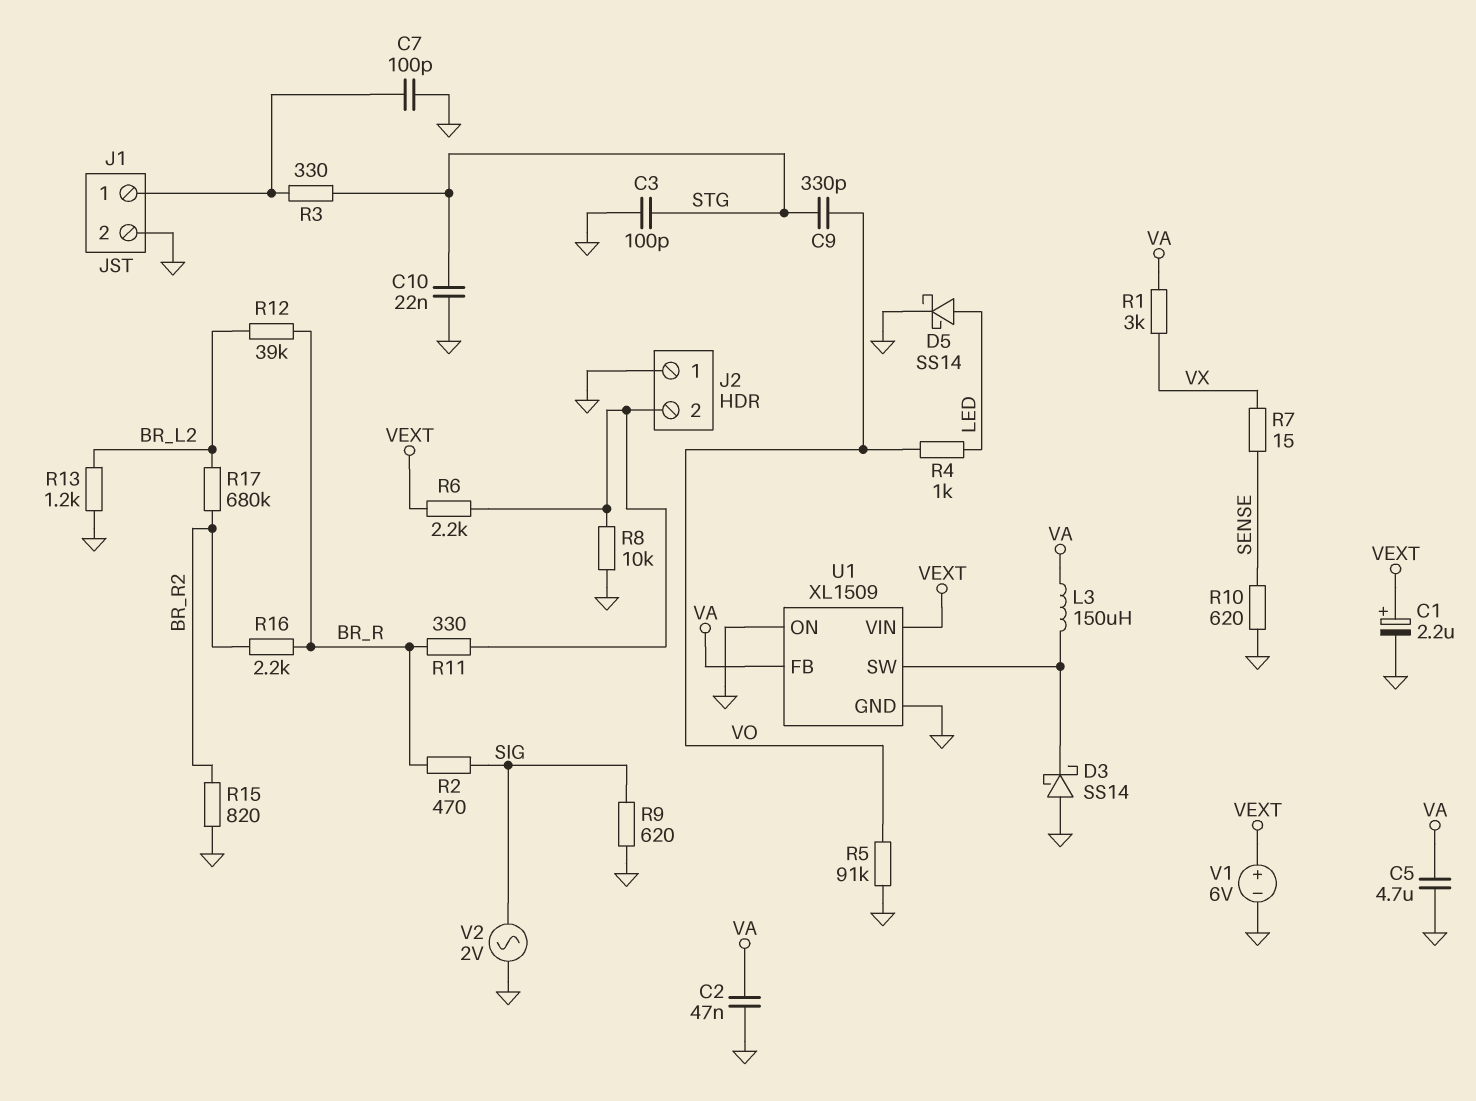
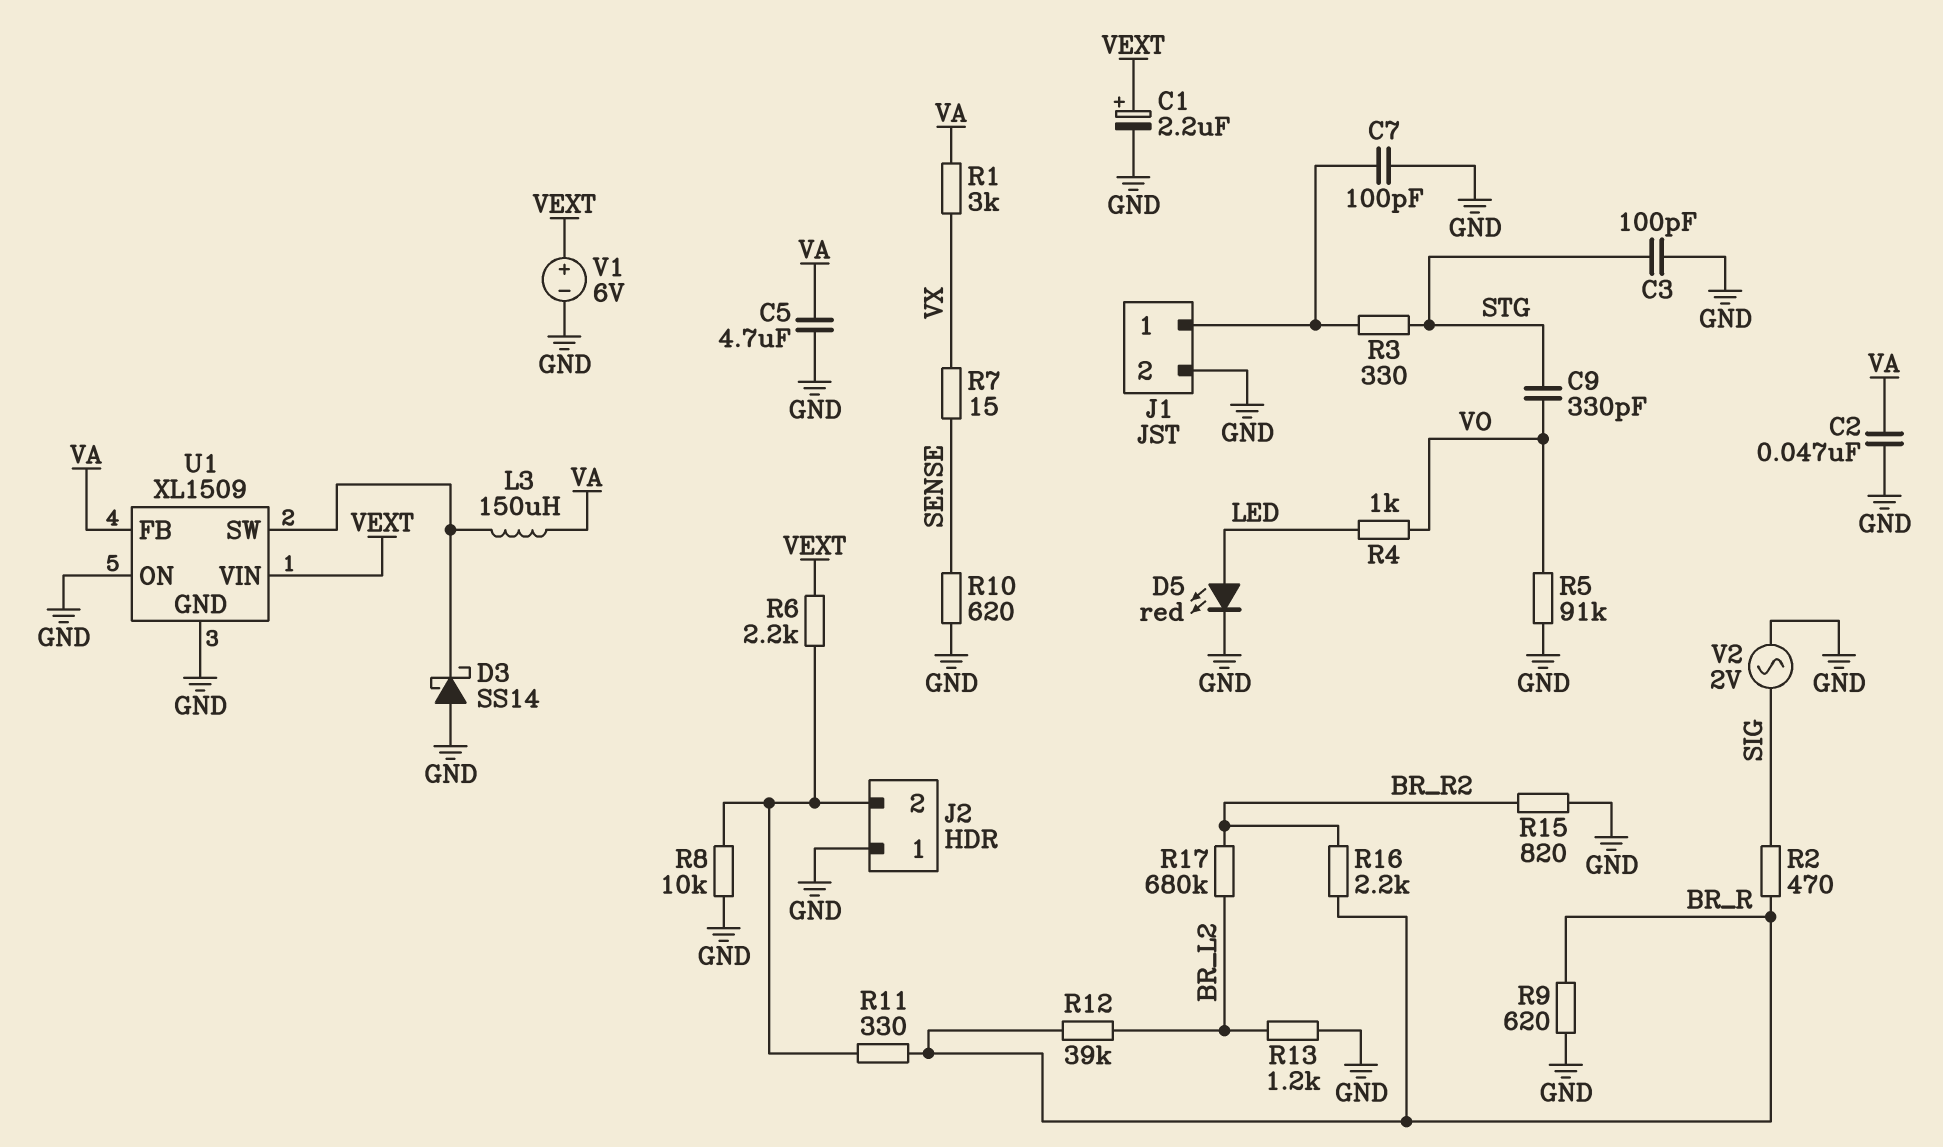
C10: 22nF (GND, STG) -> none
D5: schottky SS14 (A LED, K GND) -> LED red (A LED, K GND)
R9: 620 (GND, SIG) -> 620 (BR_R, GND)

